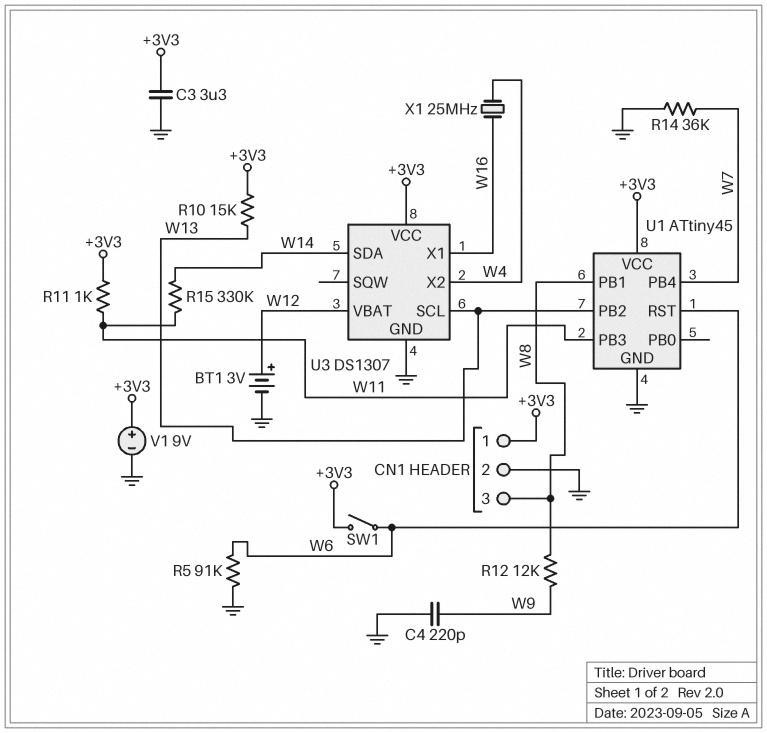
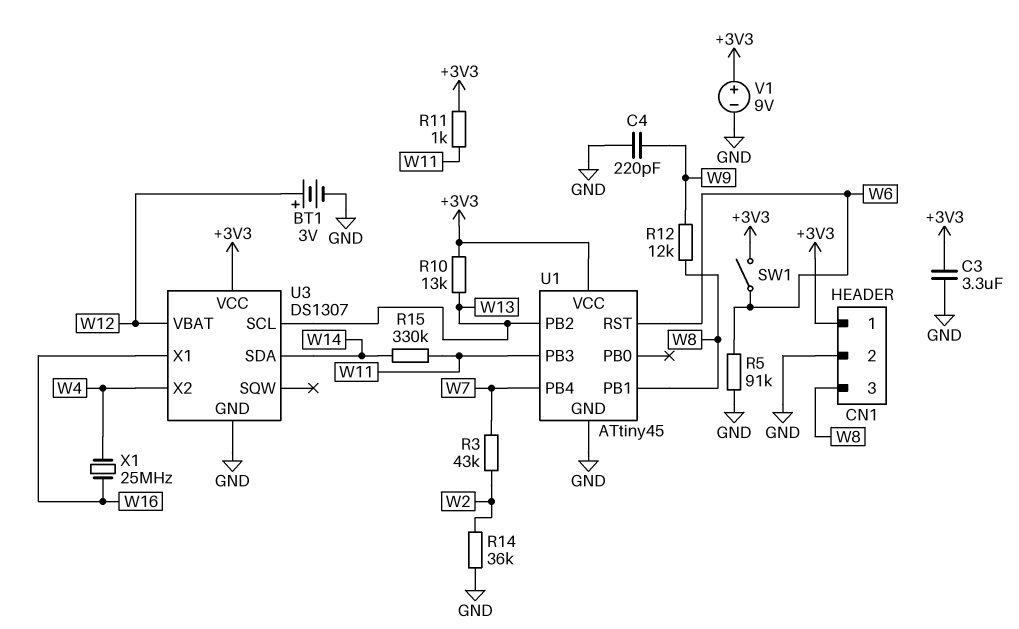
R3: none -> 43k (W2, W7)
R10: 15k (+3V3, W13) -> 13k (+3V3, W13)
R14: 36k (GND, W7) -> 36k (GND, W2)

